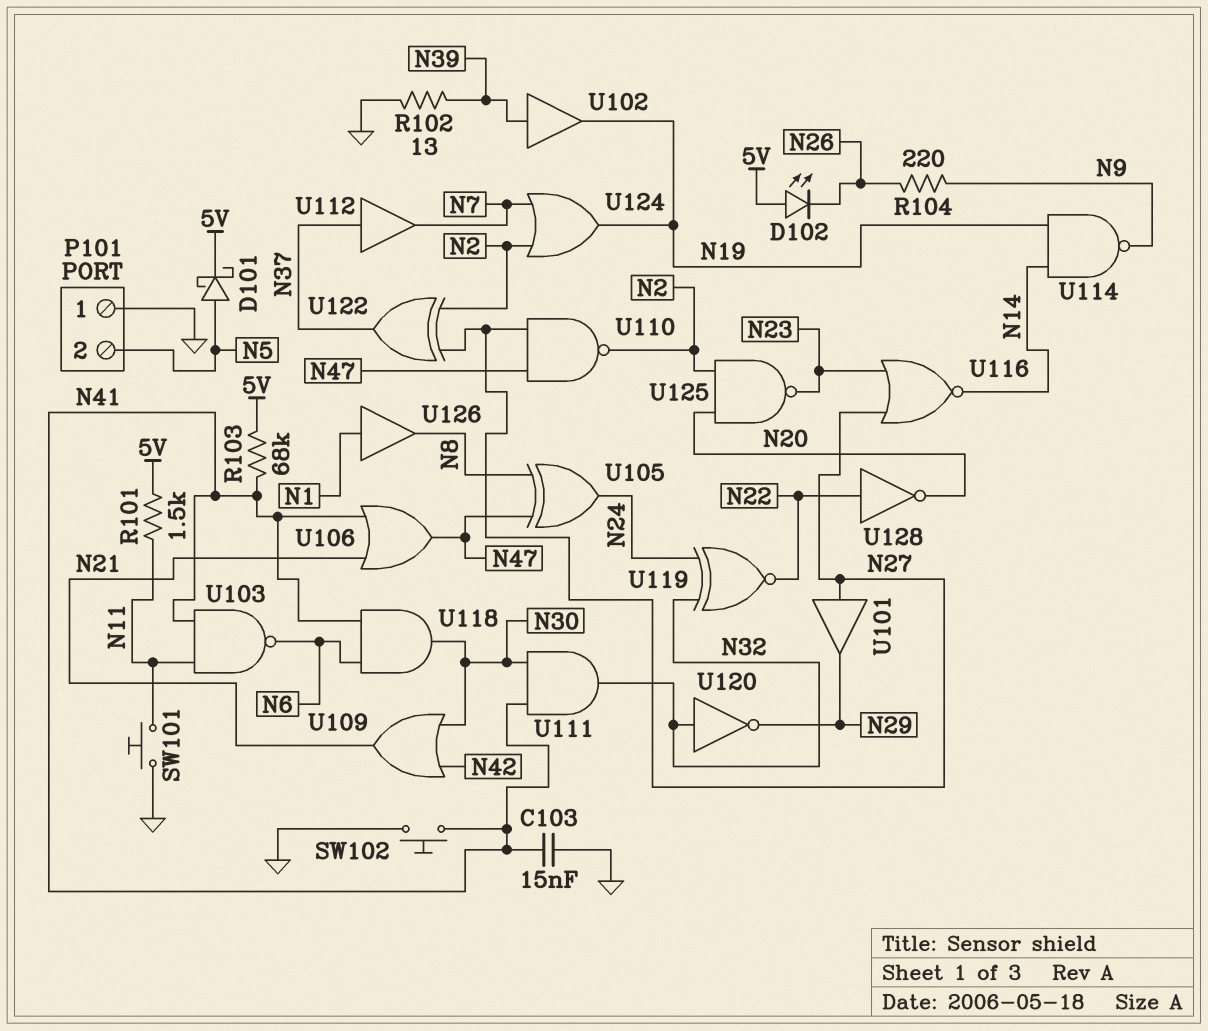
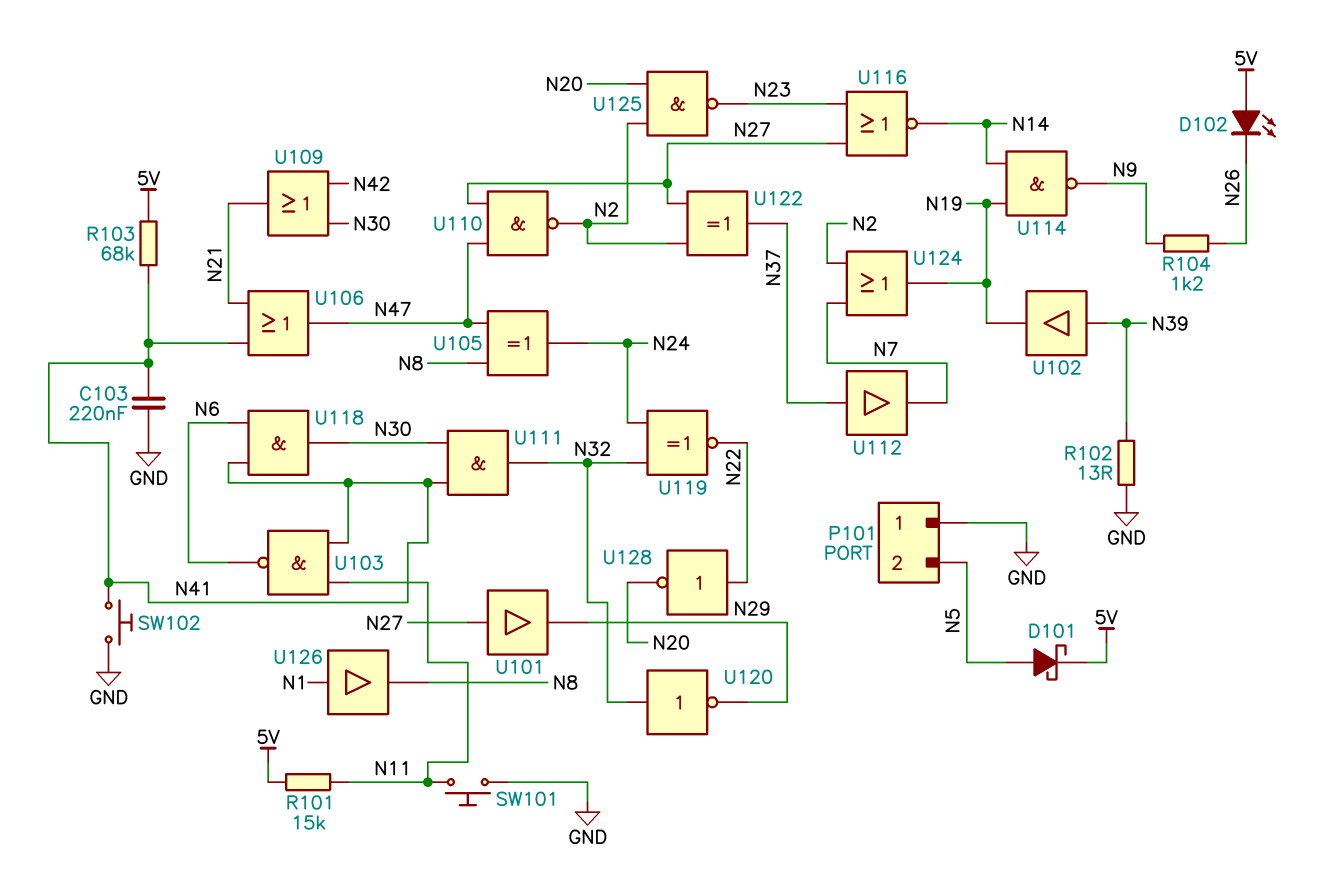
C103: 15nF (GND, N41) -> 220nF (GND, N41)
R101: 1.5k (5V, N11) -> 15k (5V, N11)
R104: 220 (N9, N26) -> 1.2k (N9, N26)

